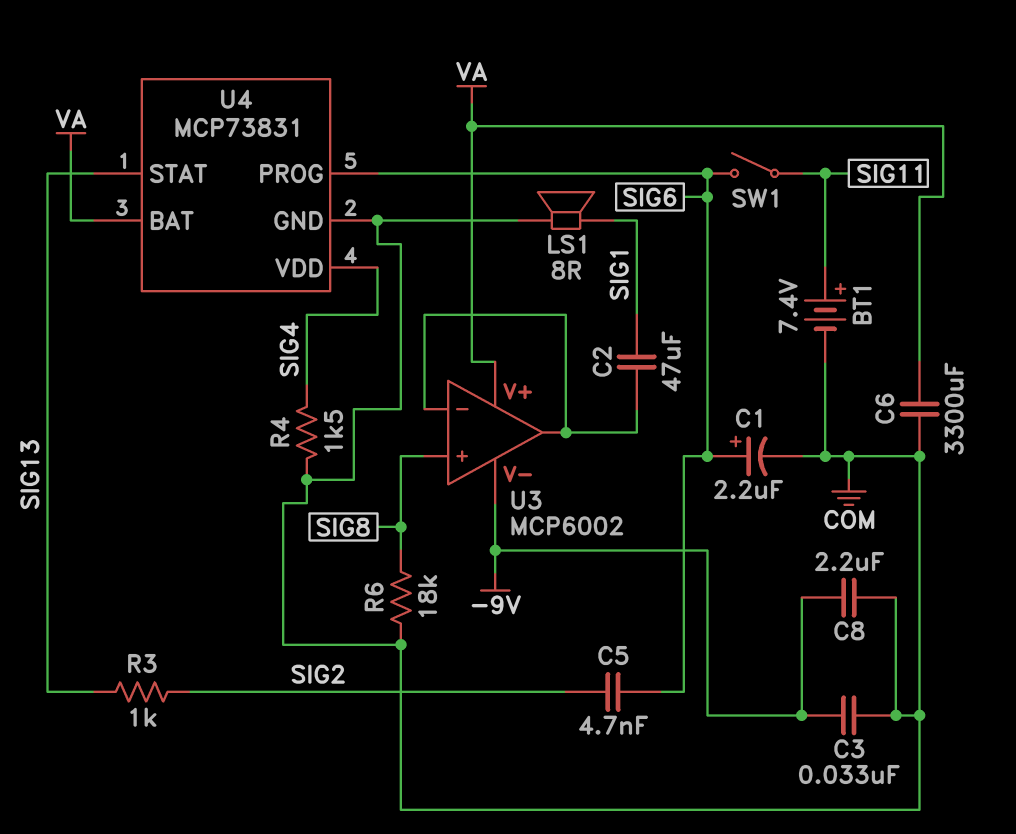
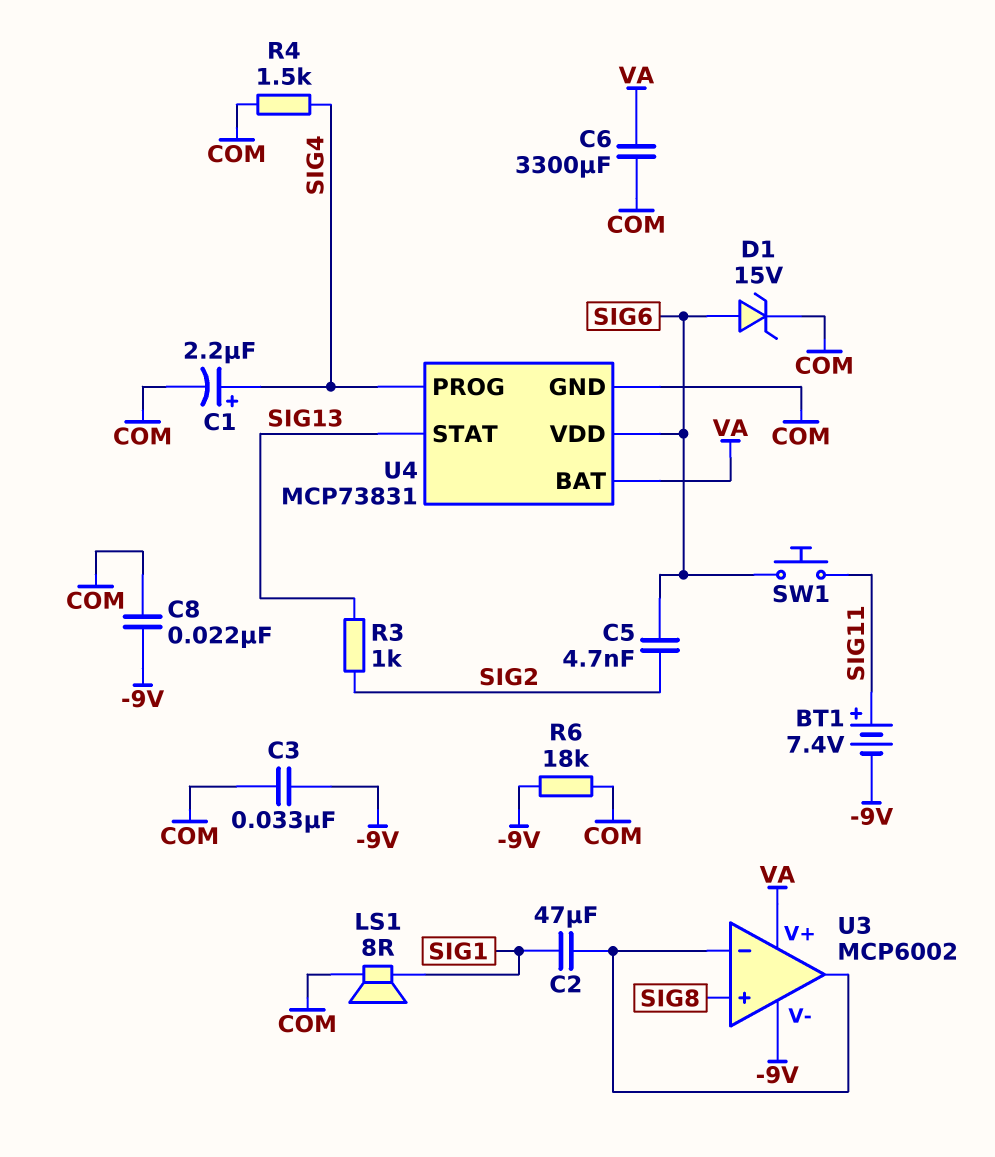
BT1: 7.4V (plus SIG11, minus COM) -> 7.4V (plus SIG11, minus -9V)
C1: 2.2uF (plus SIG6, minus COM) -> 2.2uF (plus SIG4, minus COM)
C8: 2.2uF (-9V, COM) -> 22nF (-9V, COM)
D1: none -> zener 15V (A SIG6, K COM)
R6: 18k (COM, SIG8) -> 18k (-9V, COM)
SW1: switch (SIG6, SIG11) -> button (SIG6, SIG11)
U4 pin PROG: SIG6 -> SIG4
U4 pin VDD: SIG4 -> SIG6

